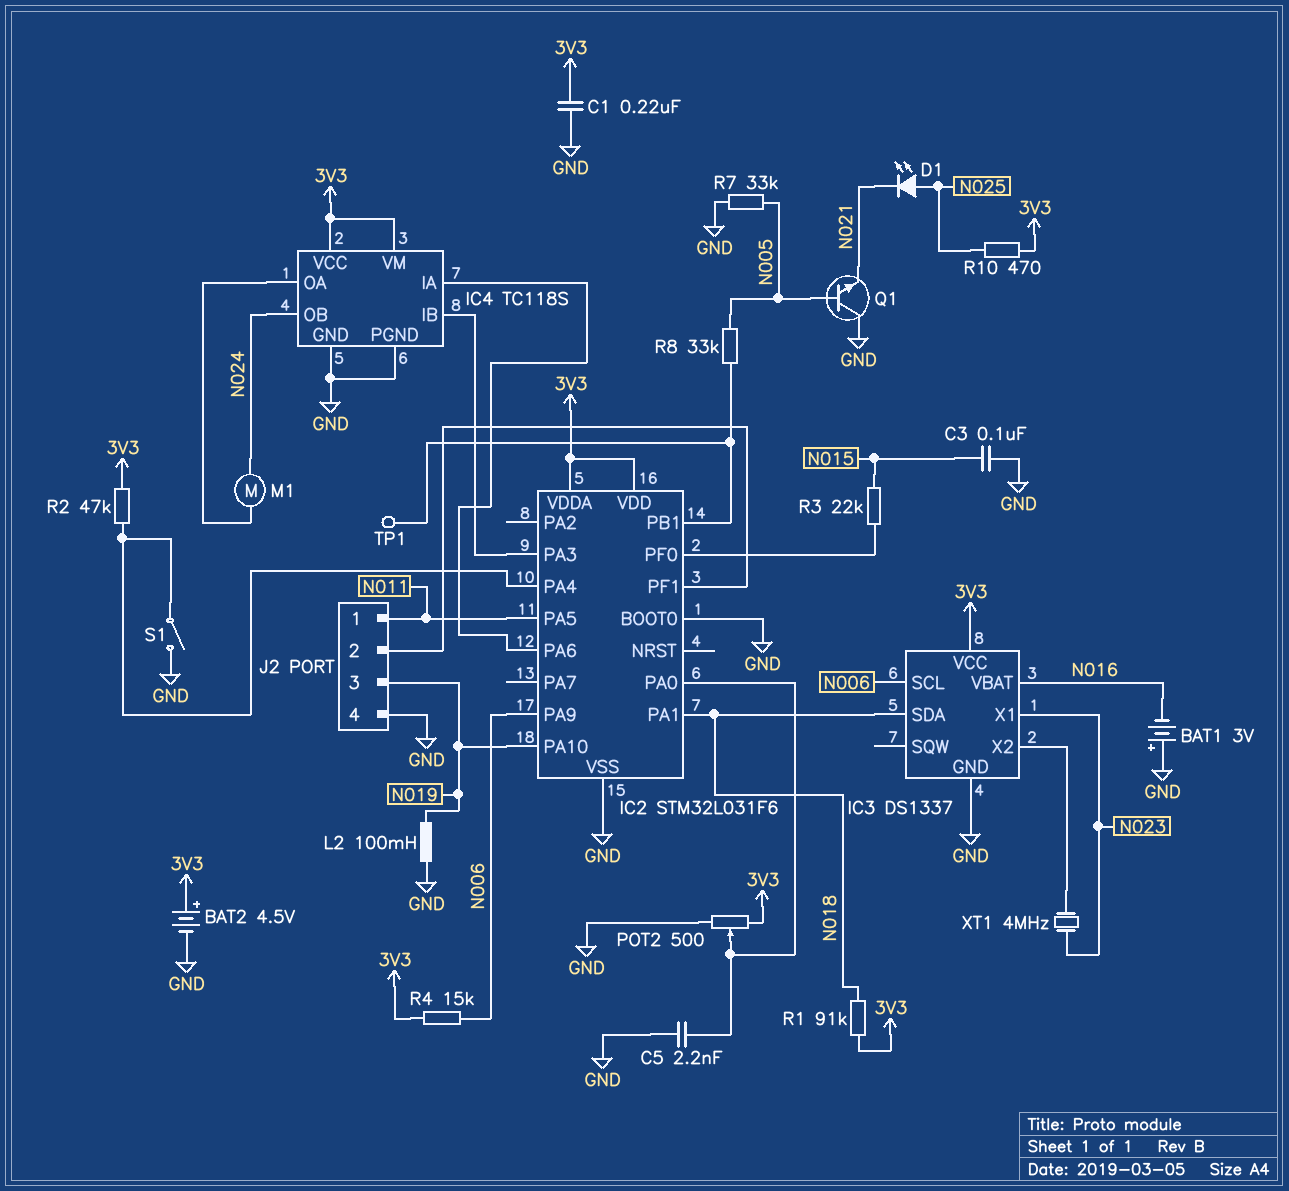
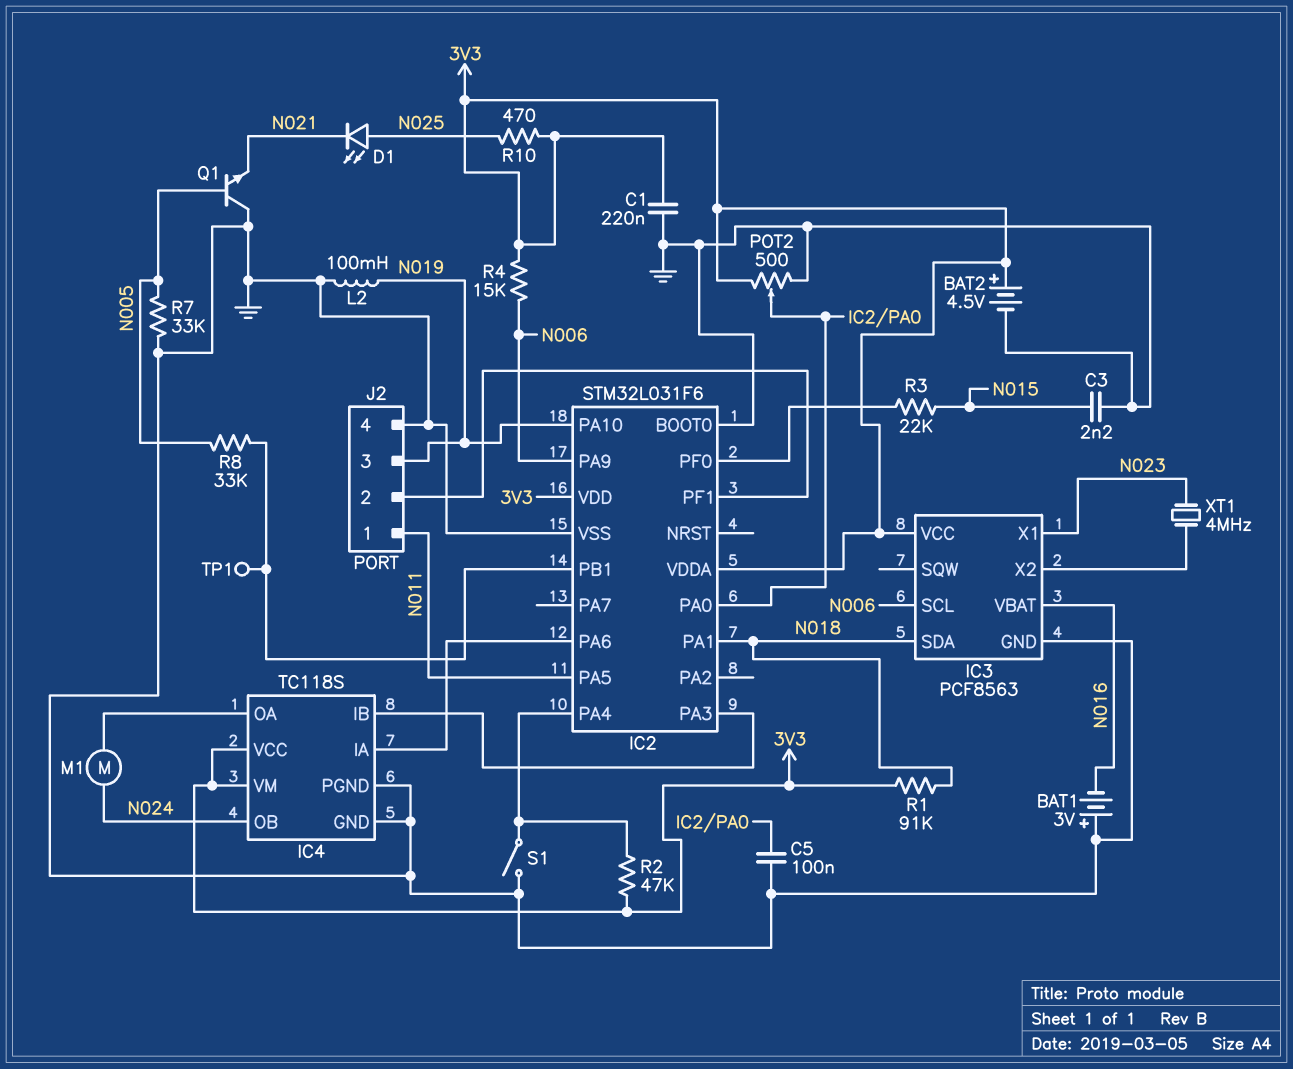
C3: 100nF (GND, N015) -> 2.2nF (GND, N015)
C5: 2.2nF (GND, IC2/PA0) -> 100nF (GND, IC2/PA0)
IC3: DS1337 -> PCF8563

